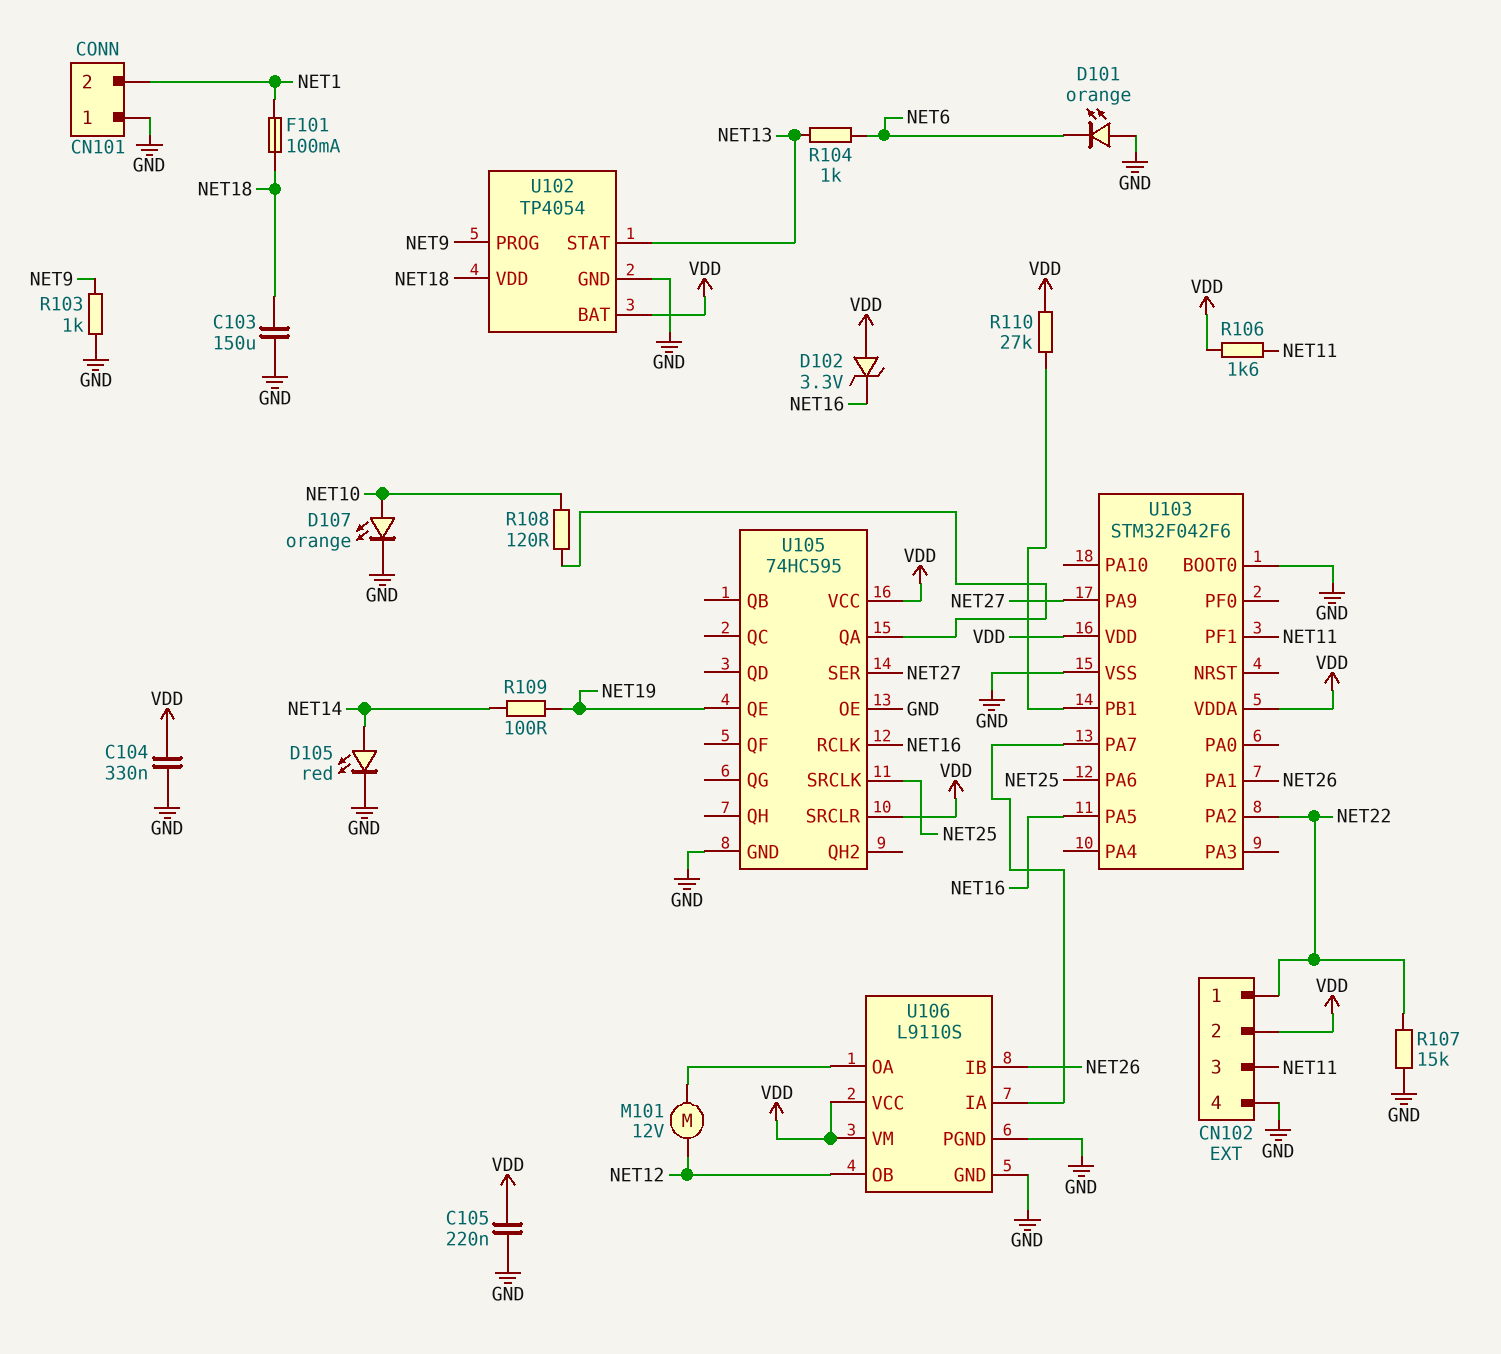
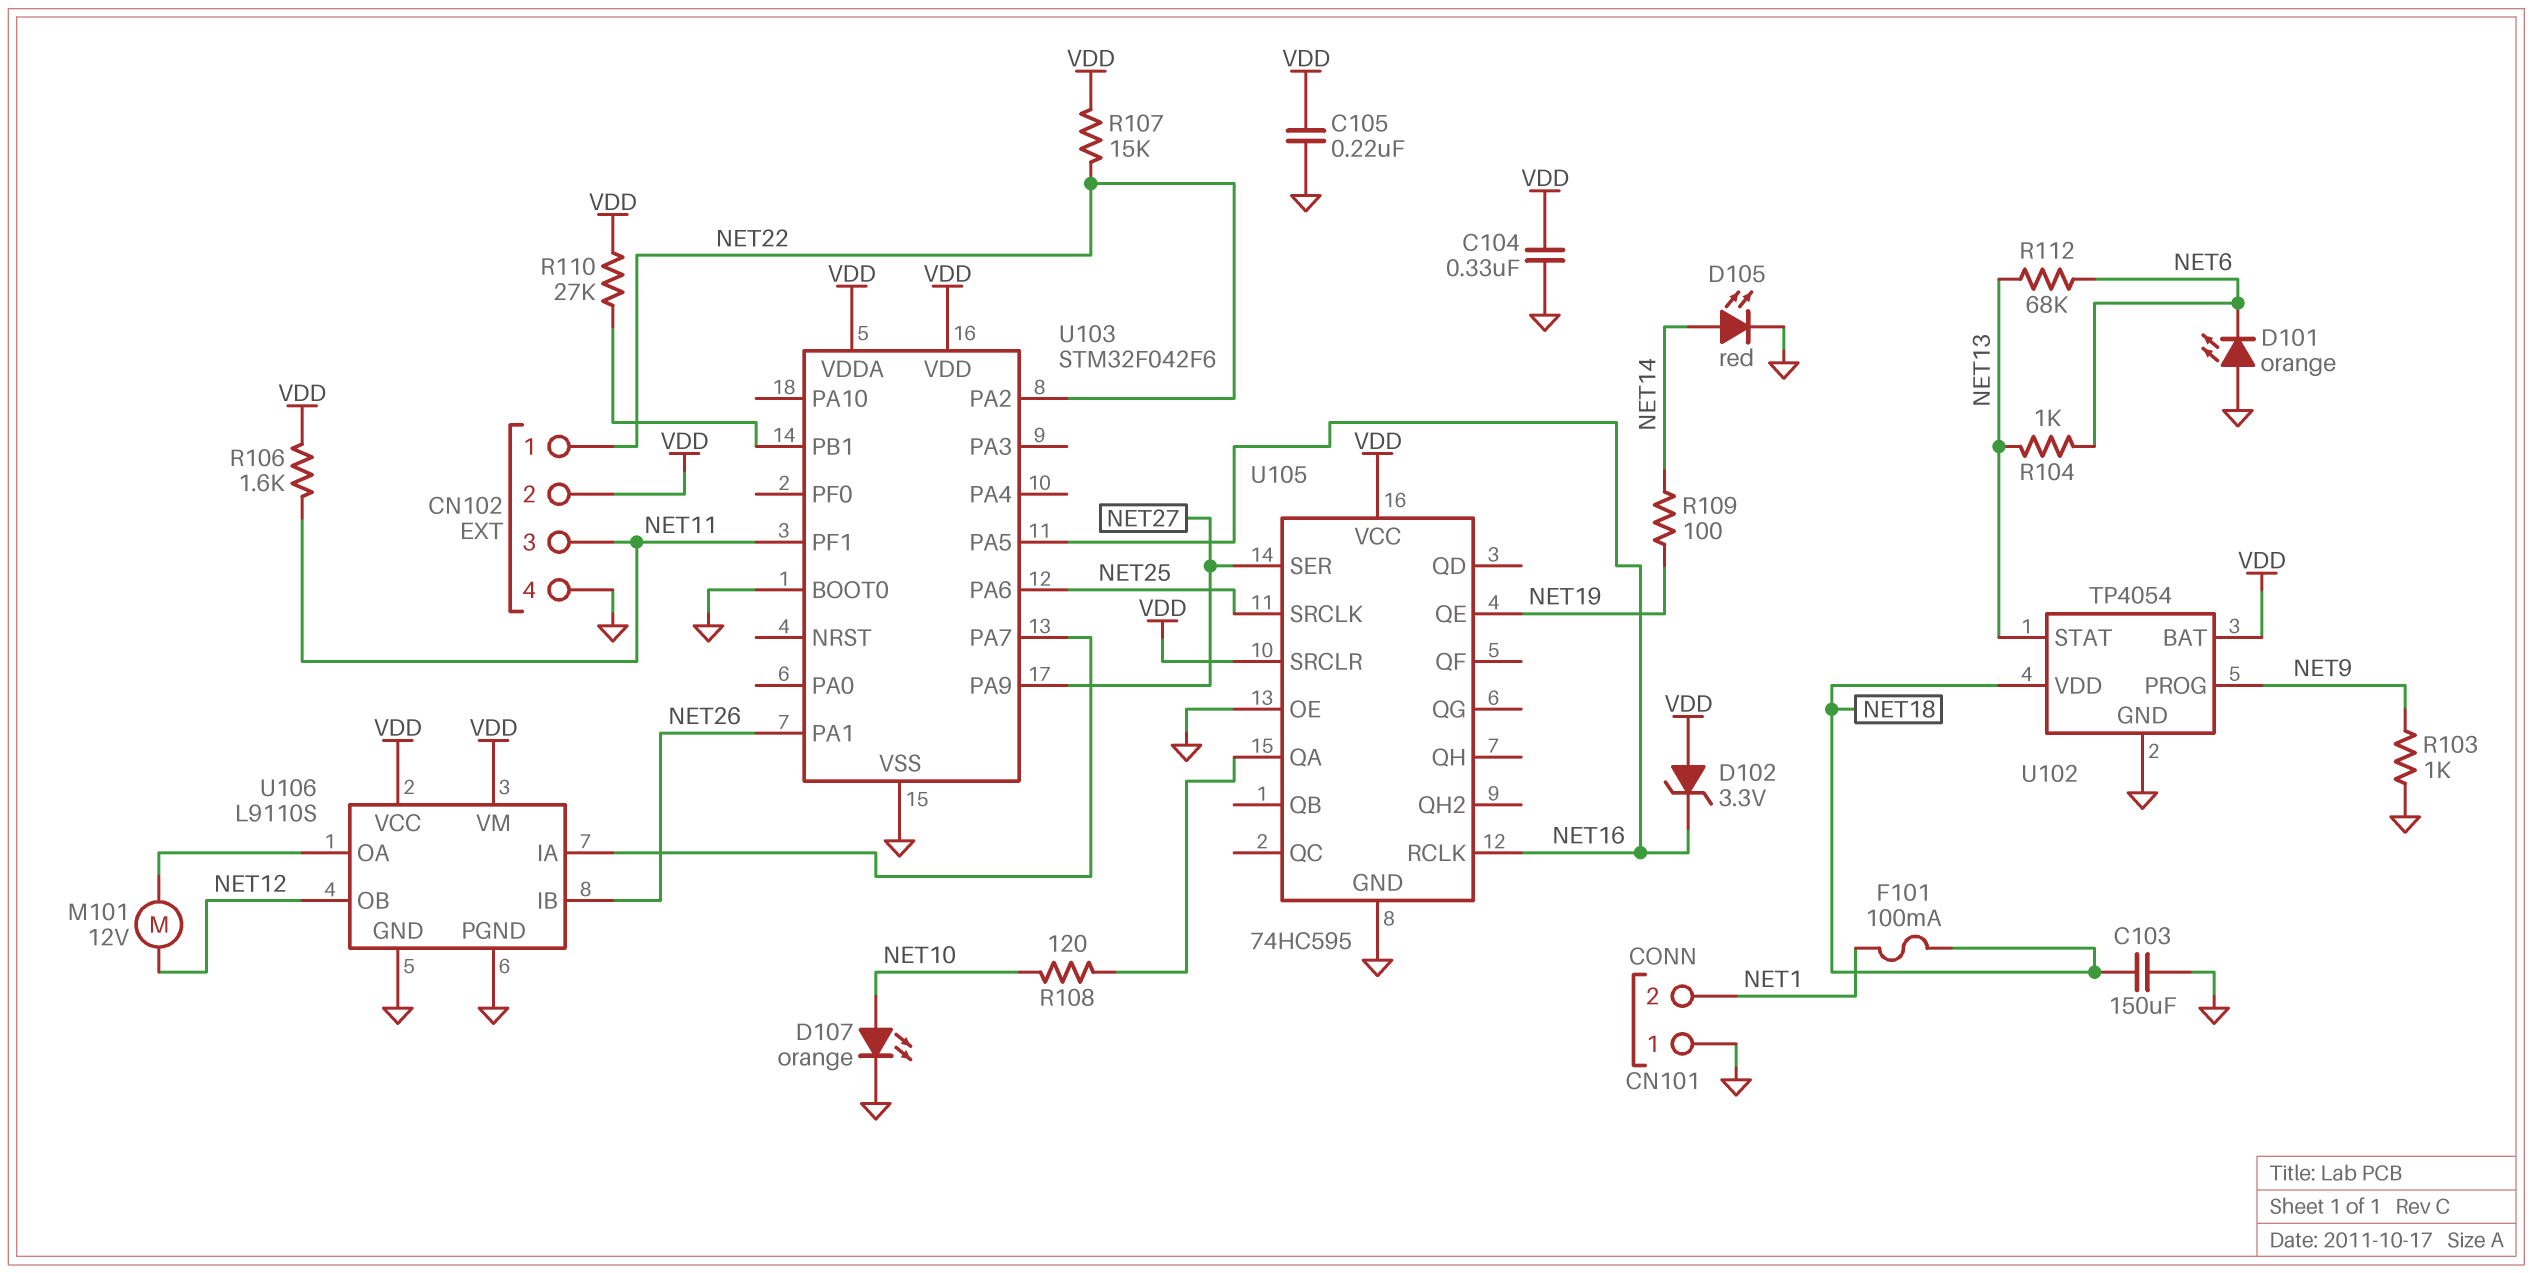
R107: 15k (GND, NET22) -> 15k (NET22, VDD)
R112: none -> 68k (NET6, NET13)

